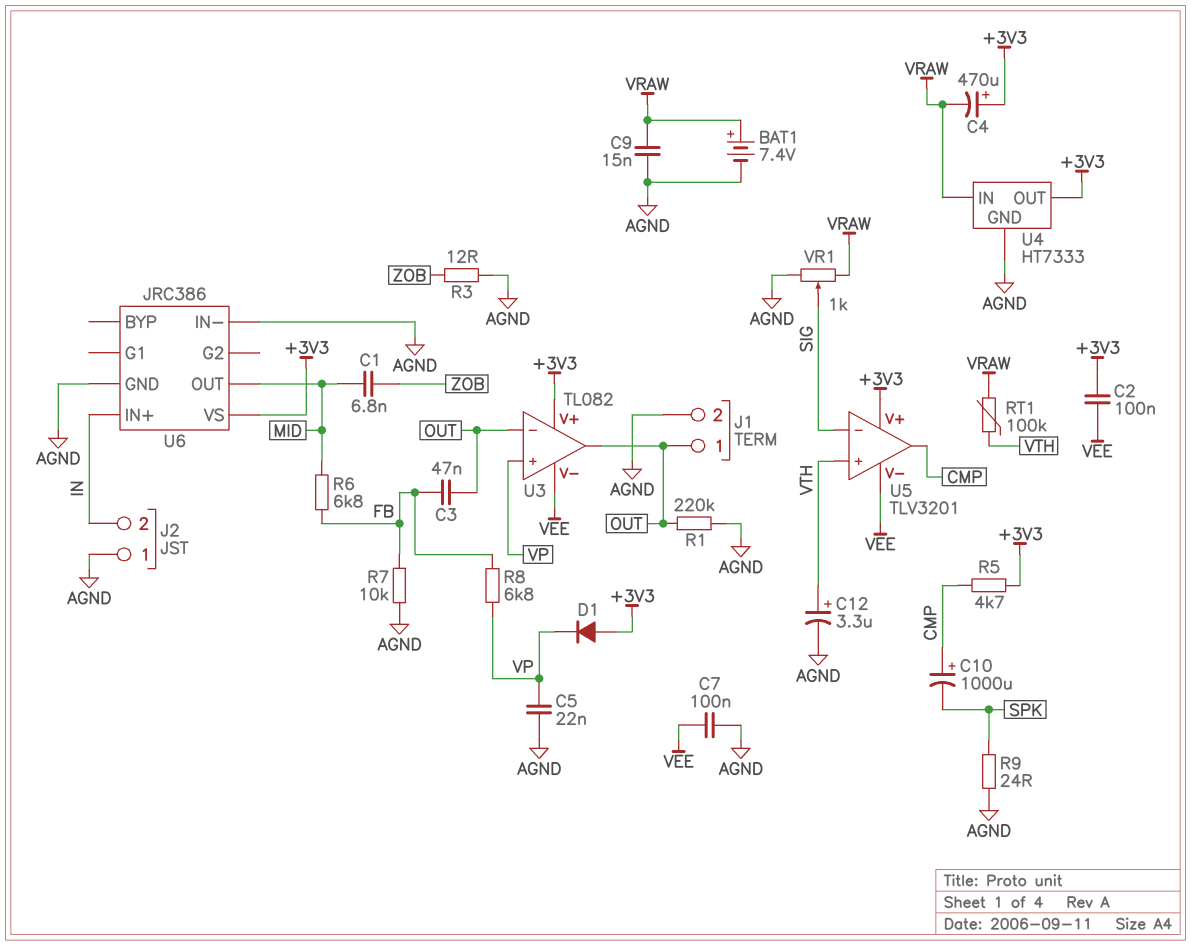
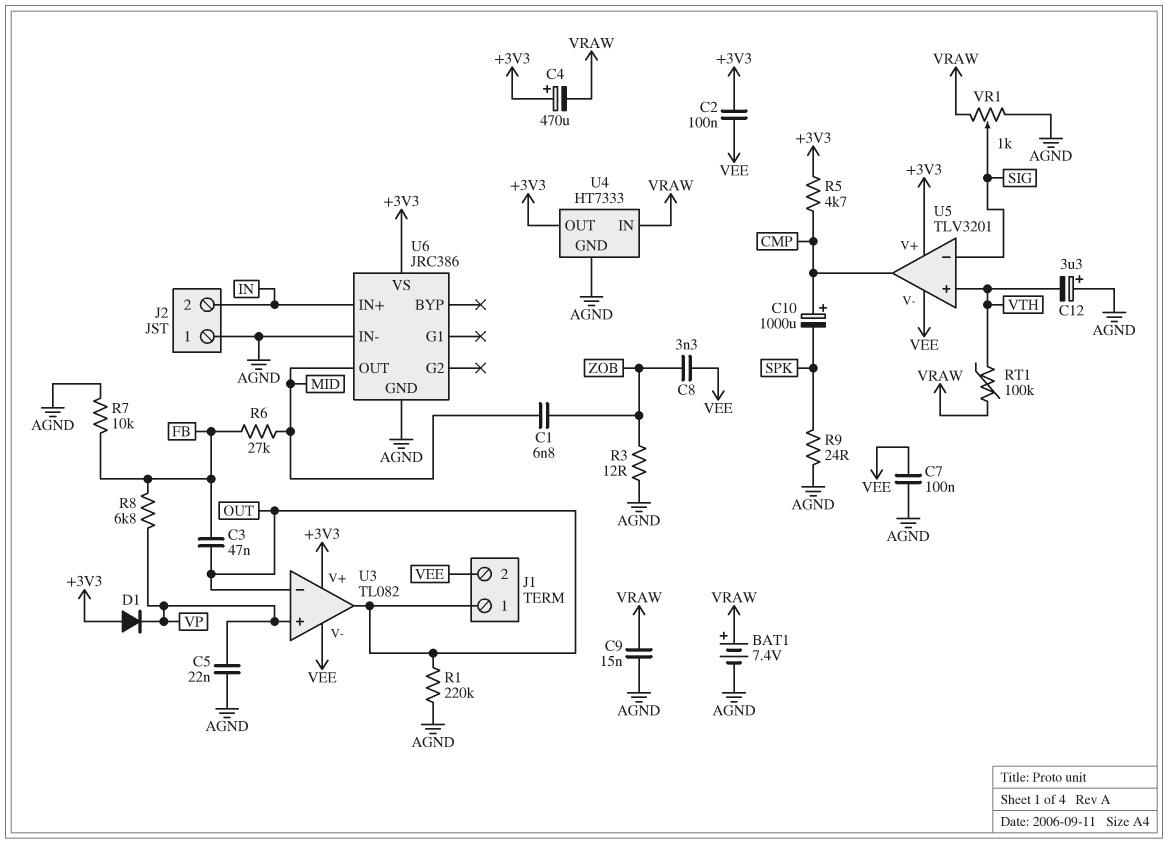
C8: none -> 3.3nF (VEE, ZOB)
C12: 3.3uF (plus VTH, minus AGND) -> 3.3uF (plus AGND, minus VTH)
J1 pin 2: AGND -> VEE
R6: 6.8k (FB, MID) -> 27k (FB, MID)

